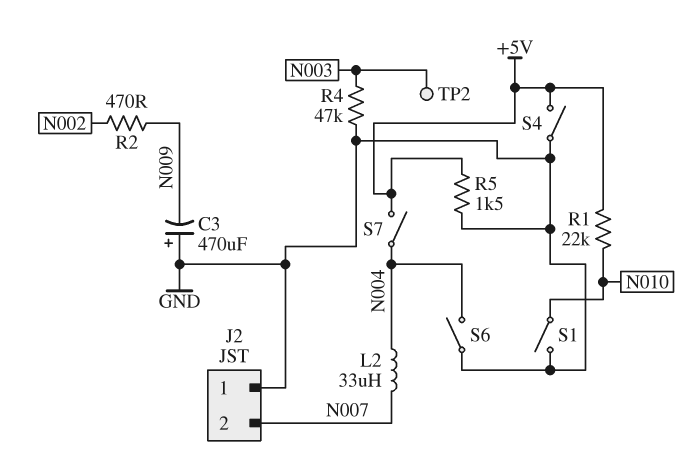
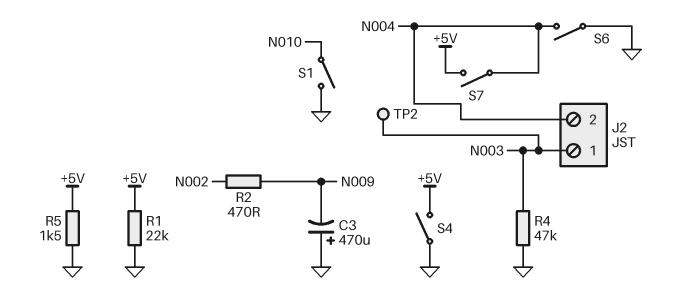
J2 pin 1: GND -> N003
J2 pin 2: N007 -> N004
L2: 33uH (N004, N007) -> none
R1: 22k (+5V, N010) -> 22k (+5V, GND)

